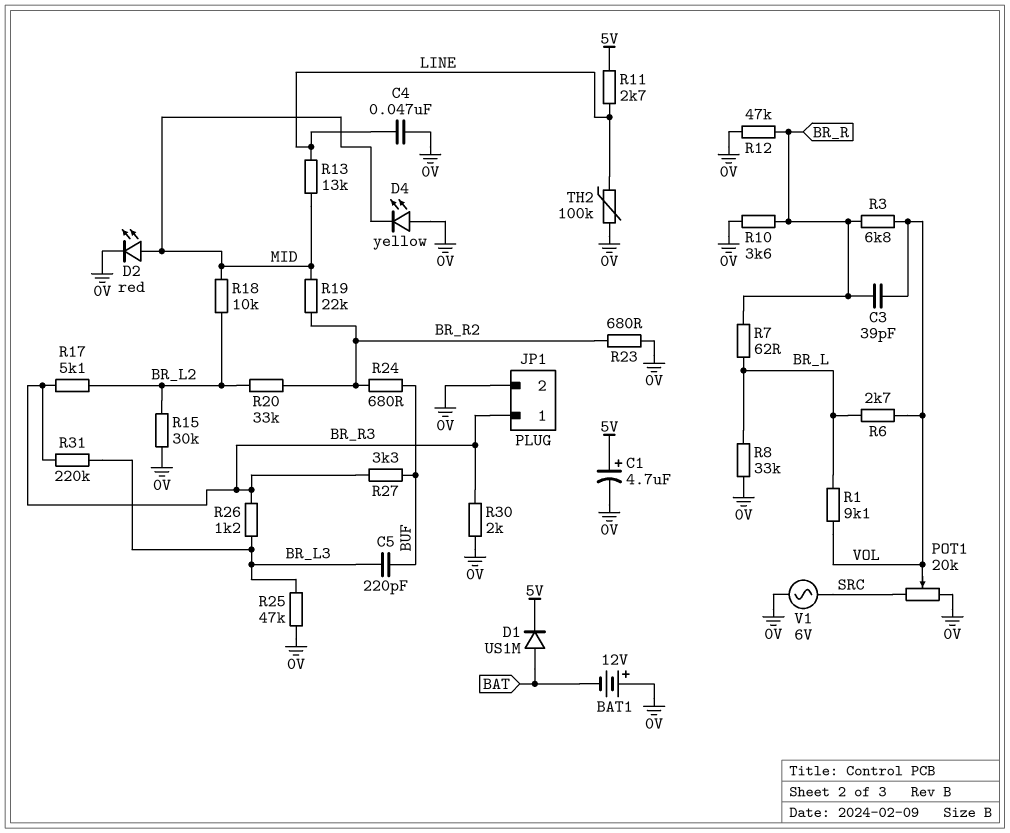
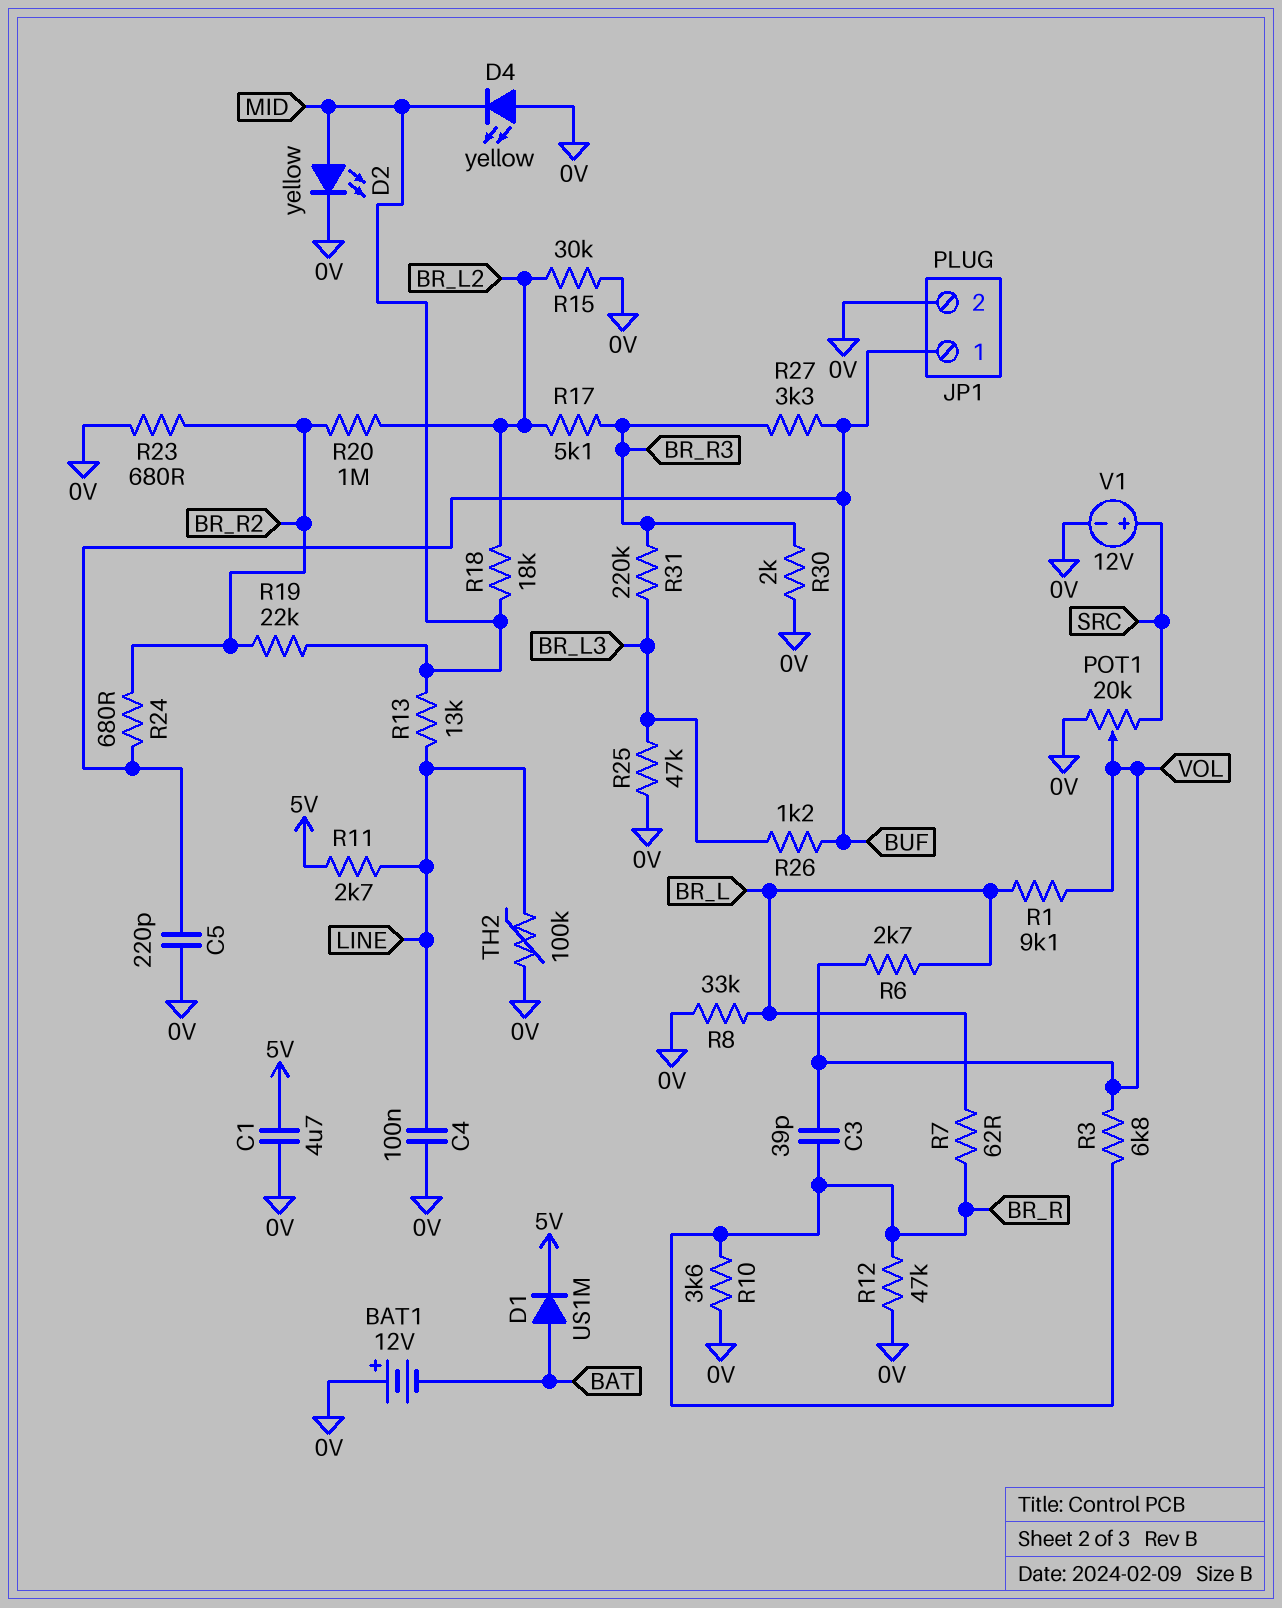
C1: 4.7uF (plus 5V, minus 0V) -> 4.7uF (0V, 5V)
C4: 47nF (0V, LINE) -> 100nF (0V, LINE)
C5: 220pF (BR_L3, BUF) -> 220pF (0V, BUF)
D2: LED red (A MID, K 0V) -> LED yellow (A MID, K 0V)
JP1 pin 1: BR_R3 -> BUF
R18: 10k (BR_L2, MID) -> 18k (BR_L2, MID)
R20: 33k (BR_L2, BR_R2) -> 1M (BR_L2, BR_R2)
R26: 1.2k (BR_L3, BR_R3) -> 1.2k (BR_L3, BUF)
V1: AC 6V (0V, SRC) -> 12V (plus SRC, minus 0V)

